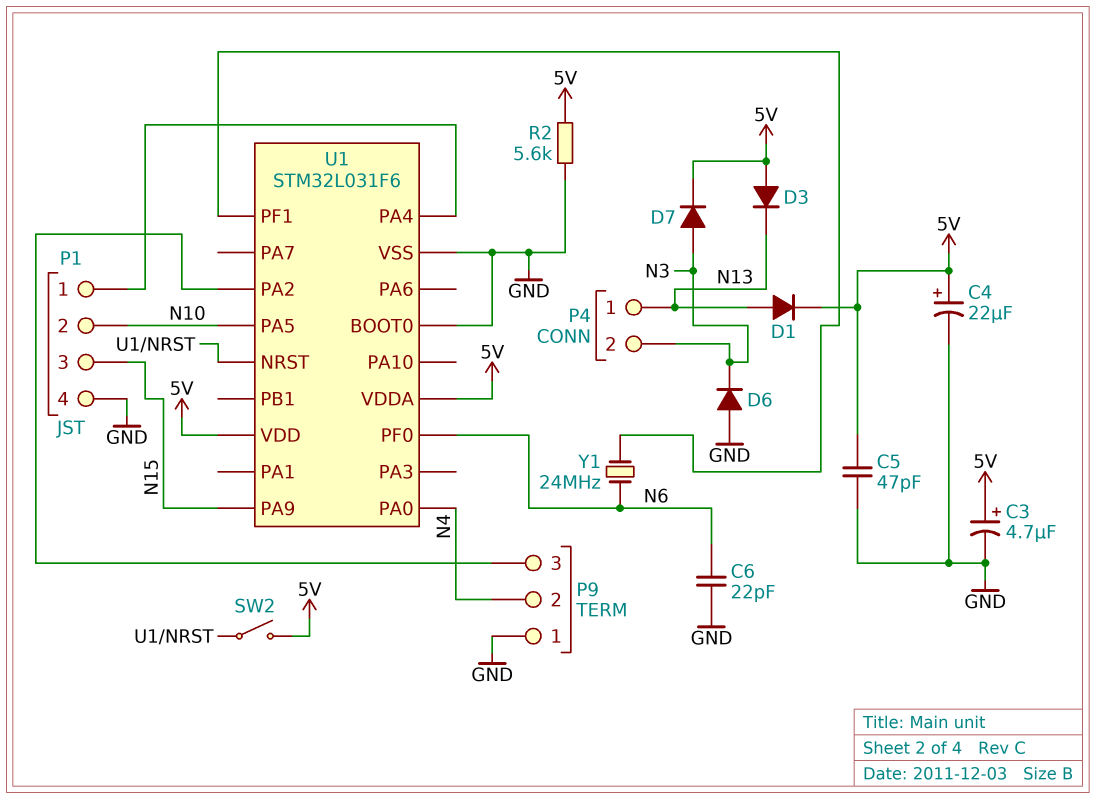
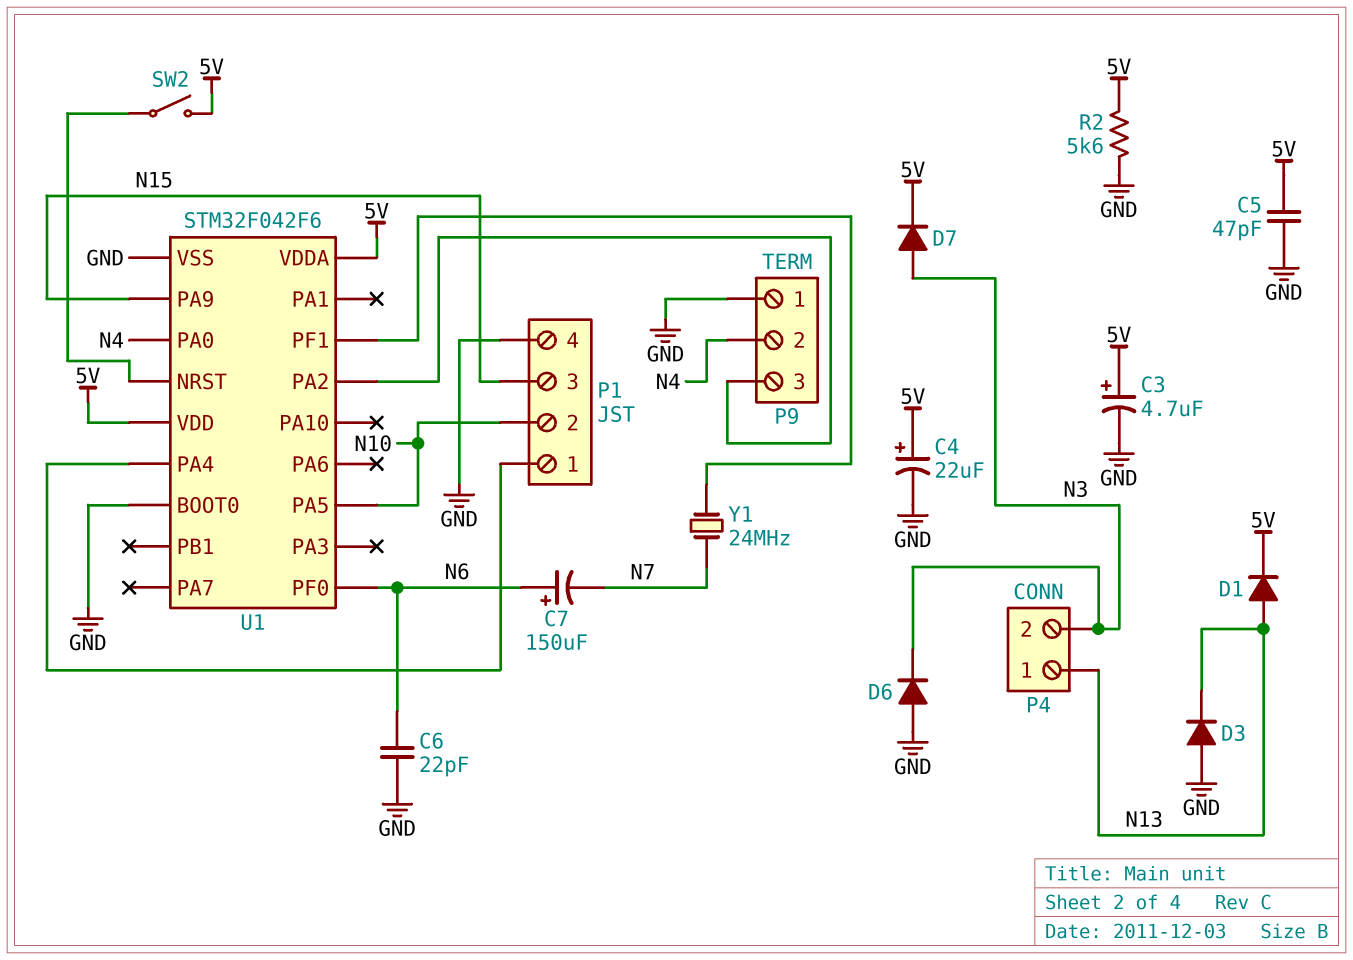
C7: none -> 150uF (plus N6, minus N7)
D3: diode (A 5V, K N13) -> diode (A GND, K N13)
U1: STM32L031F6 -> STM32F042F6
Y1: 24MHz (N6, U1/PF1) -> 24MHz (N7, U1/PF1)

